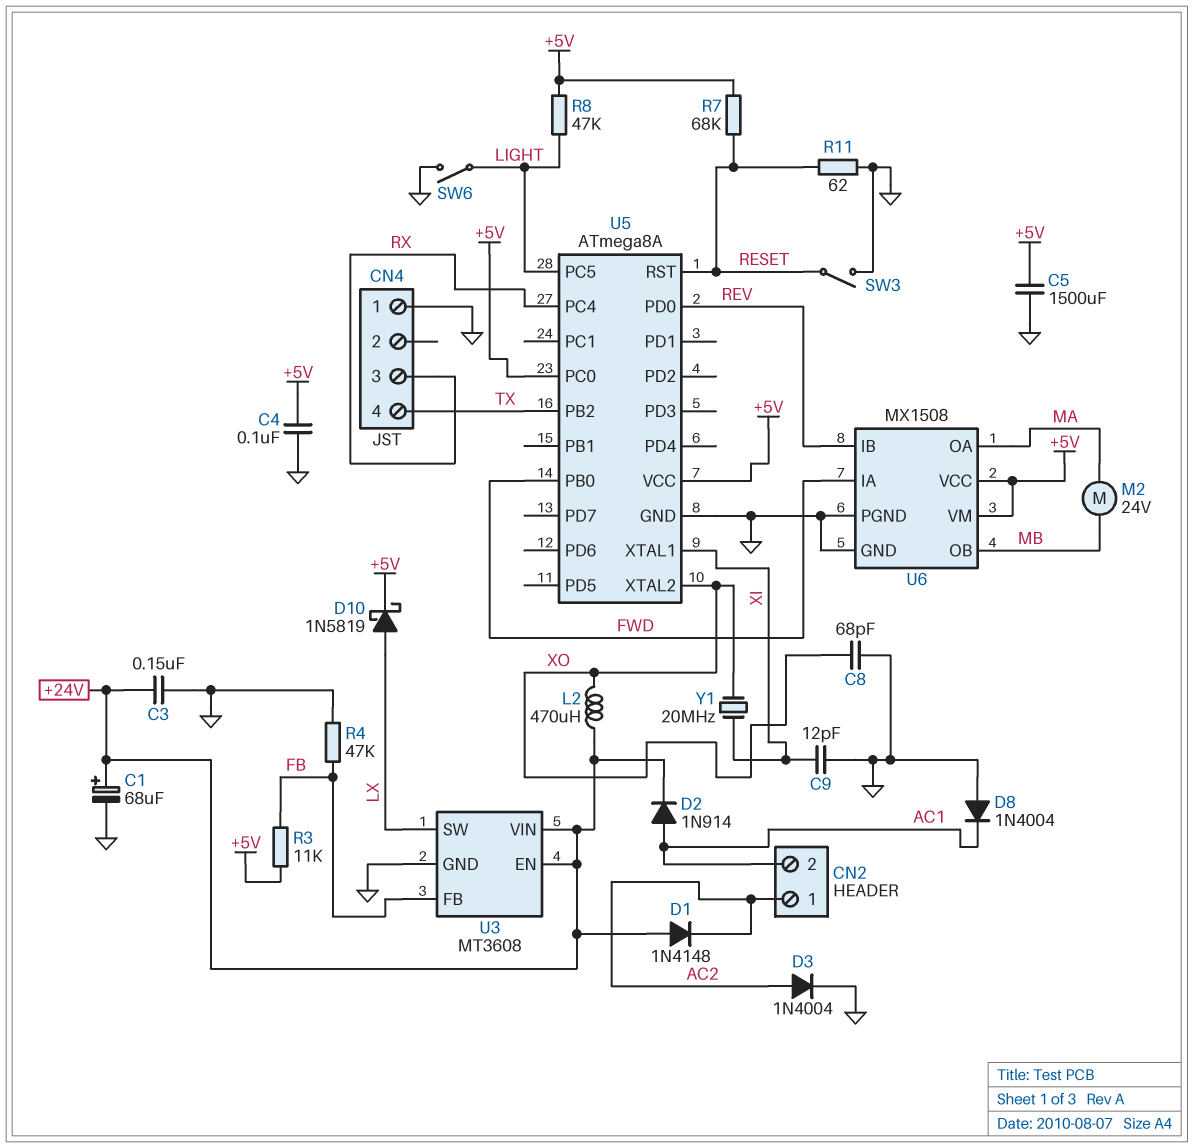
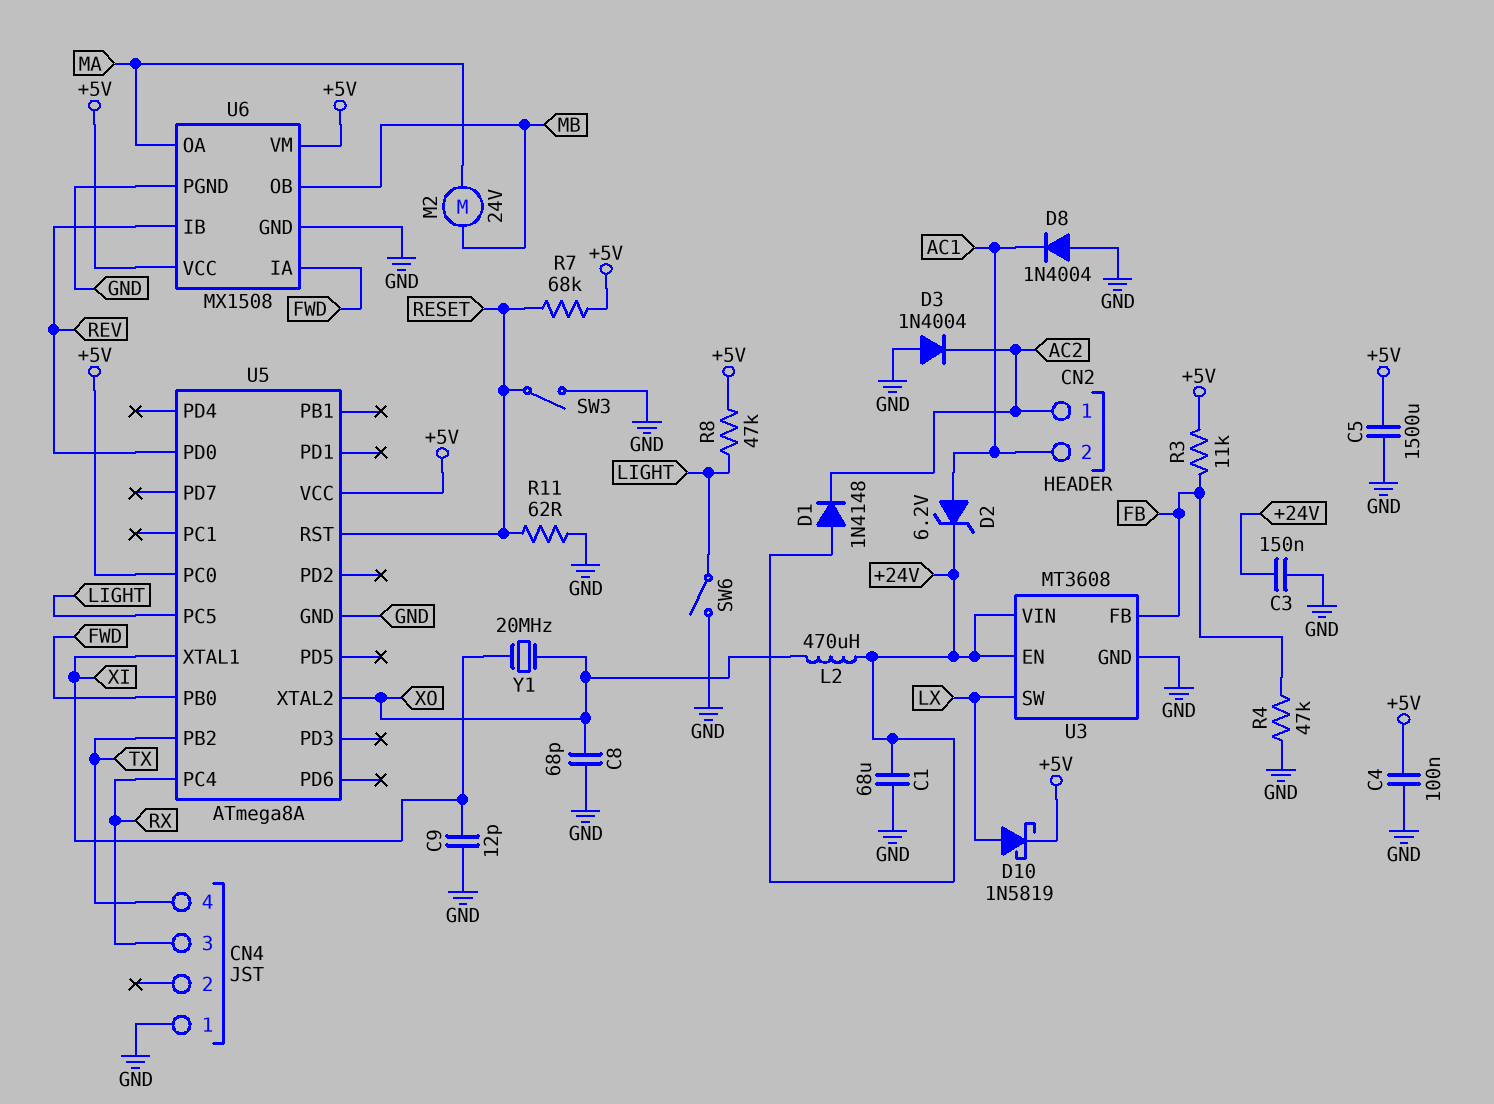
C1: 68uF (plus +24V, minus GND) -> 68uF (+24V, GND)
D2: diode 1N914 (A AC1, K +24V) -> zener 6.2V (A AC1, K +24V)
D3: diode 1N4004 (A AC2, K GND) -> diode 1N4004 (A GND, K AC2)

